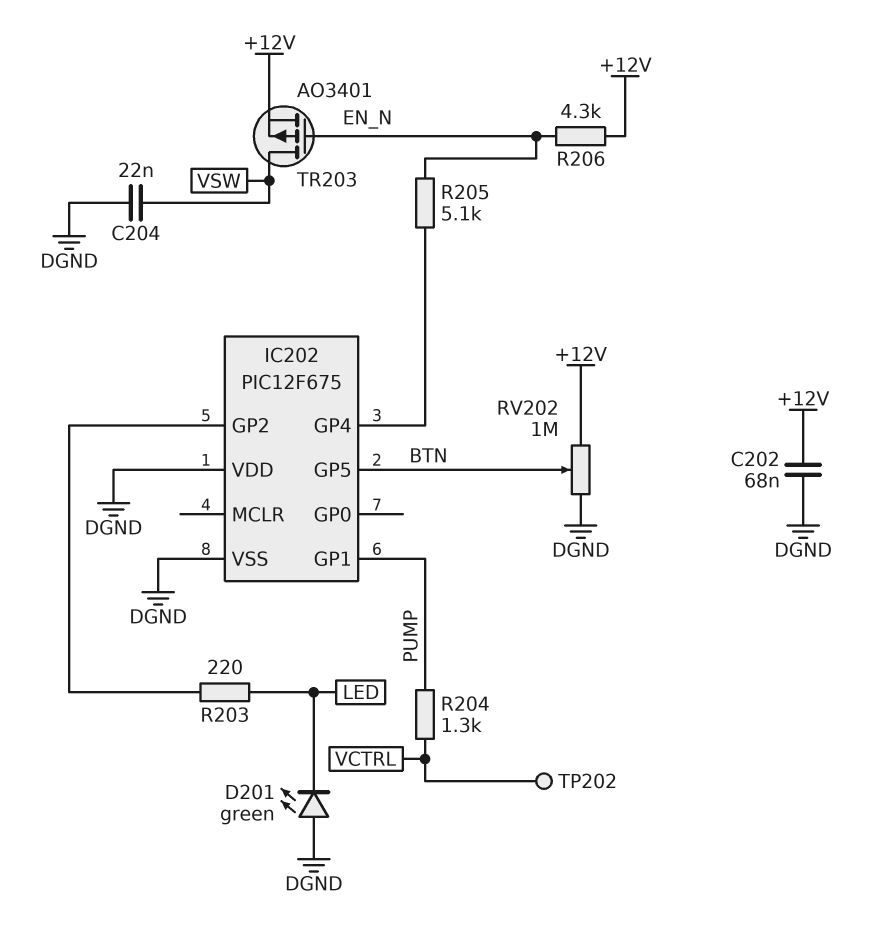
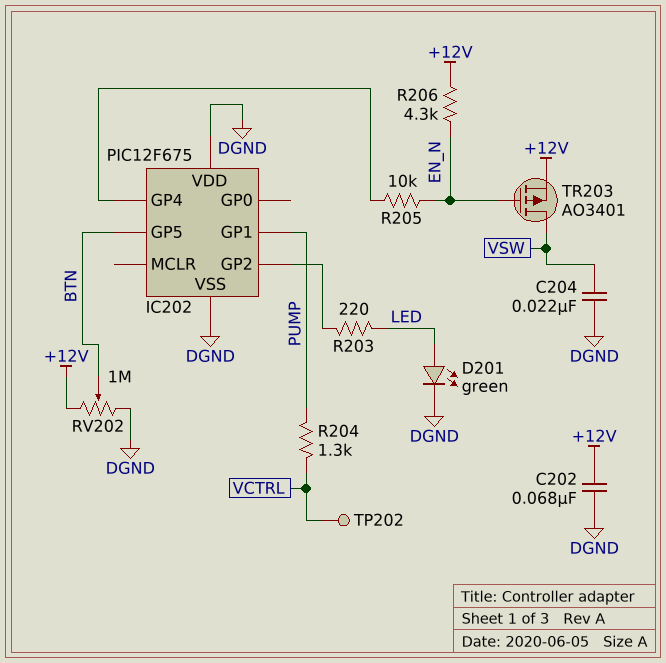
D201: LED green (A DGND, K LED) -> LED green (A LED, K DGND)
R205: 5.1k (EN_N, IC202/GP4) -> 10k (EN_N, IC202/GP4)

